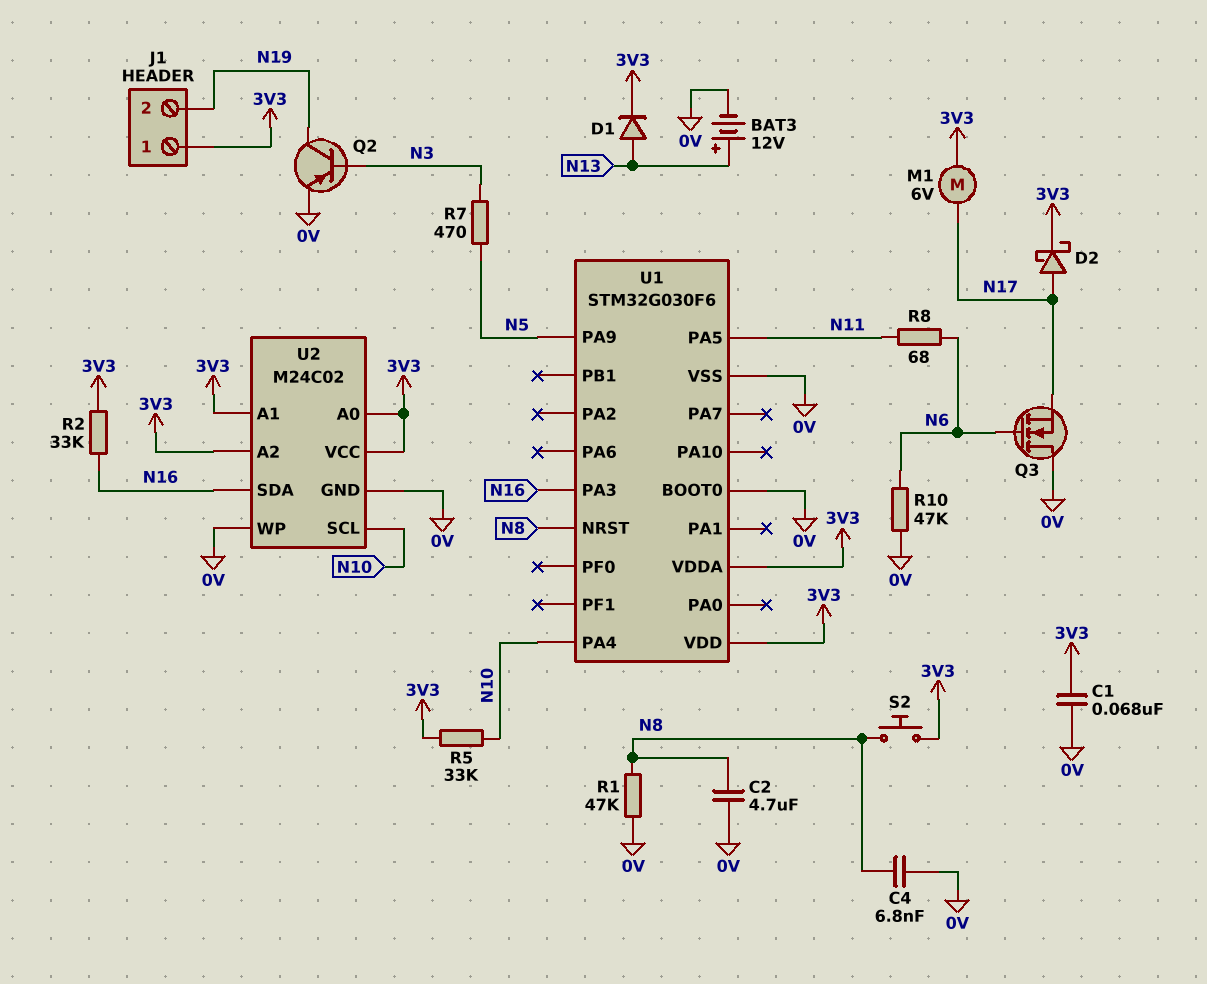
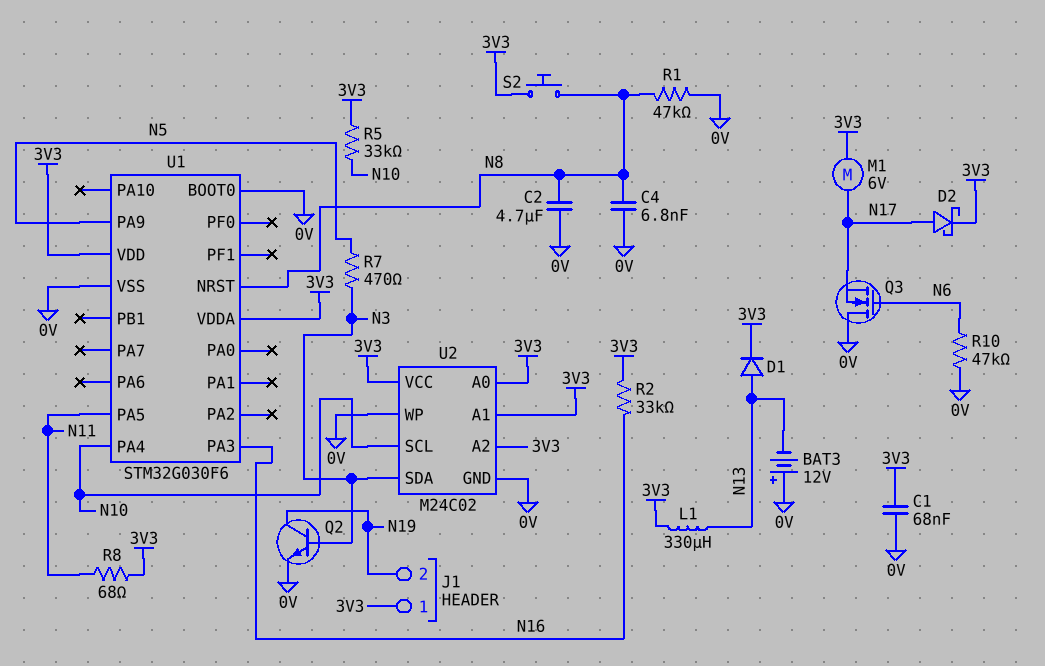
BAT3: 12V (plus N13, minus 0V) -> 12V (plus 0V, minus N13)
L1: none -> 330uH (3V3, N13)
Q2: PNP (B N3, C N19, E 0V) -> NPN (B N3, C N19, E 0V)
R8: 68 (N6, N11) -> 68 (3V3, N11)
U2 pin SDA: N16 -> N3

